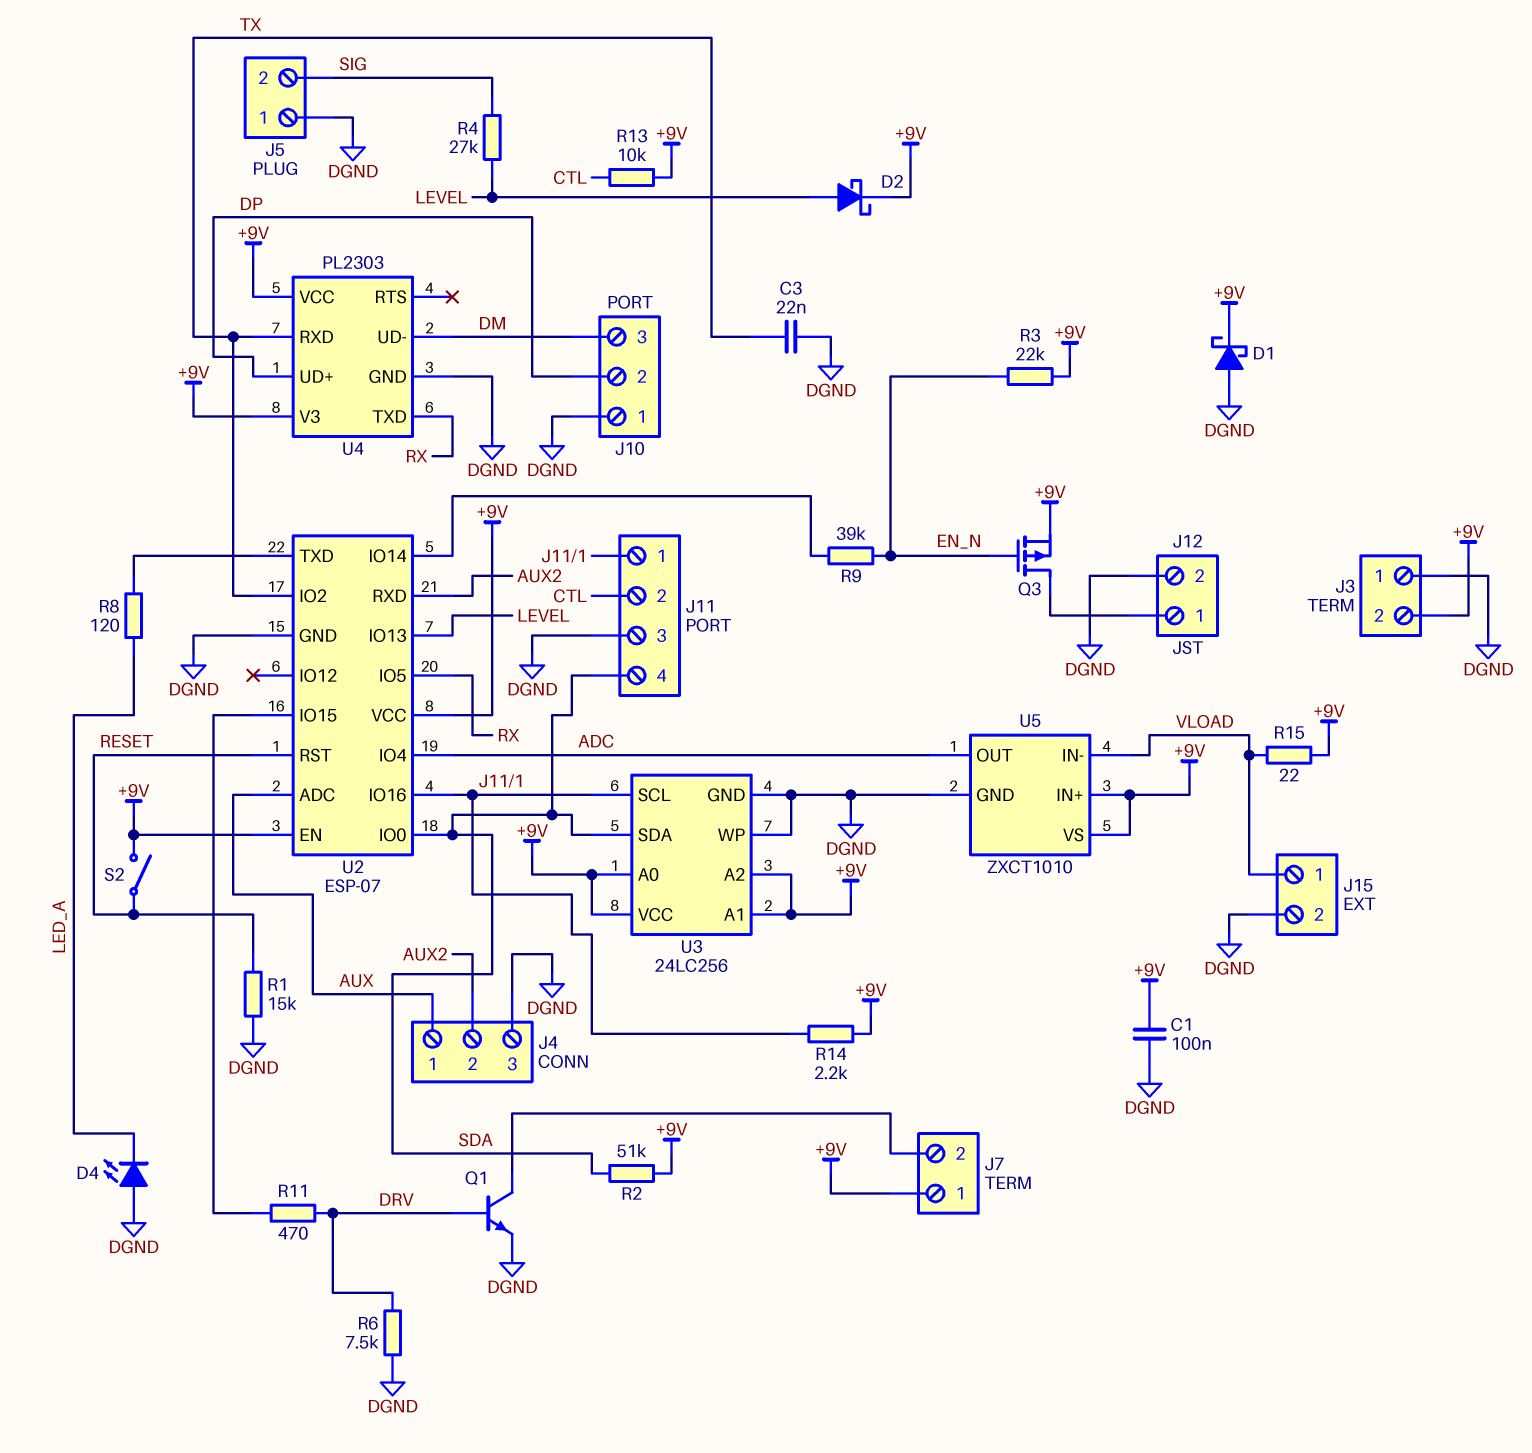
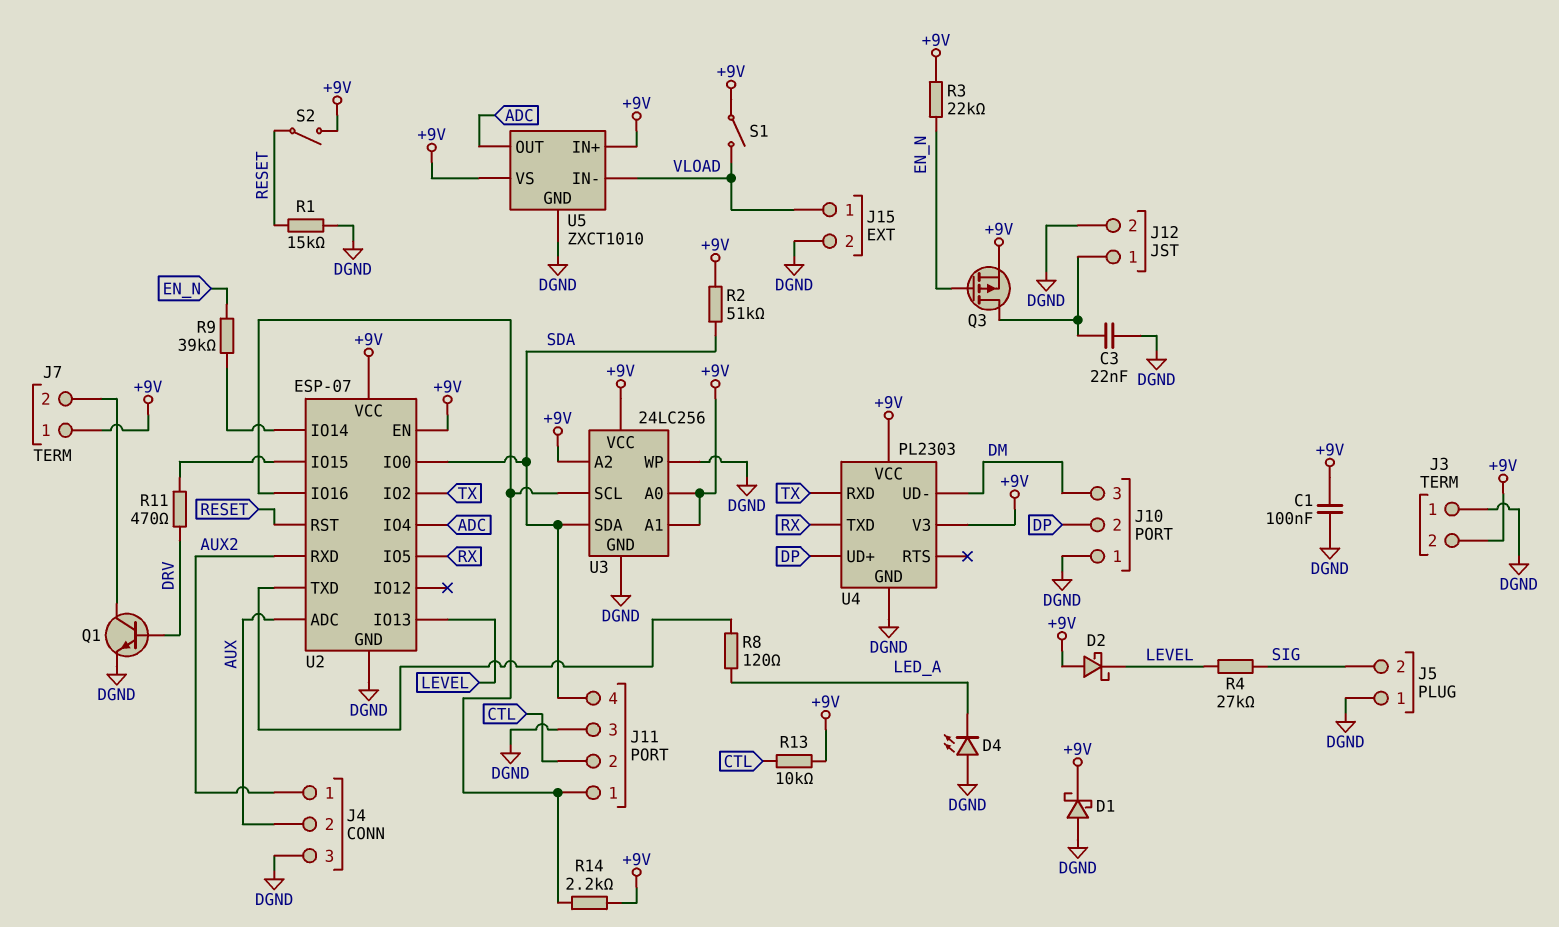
C3: 22nF (DGND, TX) -> 22nF (DGND, J12/1)
D2: schottky (A LEVEL, K +9V) -> schottky (A +9V, K LEVEL)
J4 pin 1: AUX -> AUX2
J4 pin 2: AUX2 -> AUX
R6: 7.5k (DGND, DRV) -> none
R15: 22 (+9V, VLOAD) -> none
S1: none -> switch (+9V, VLOAD)

